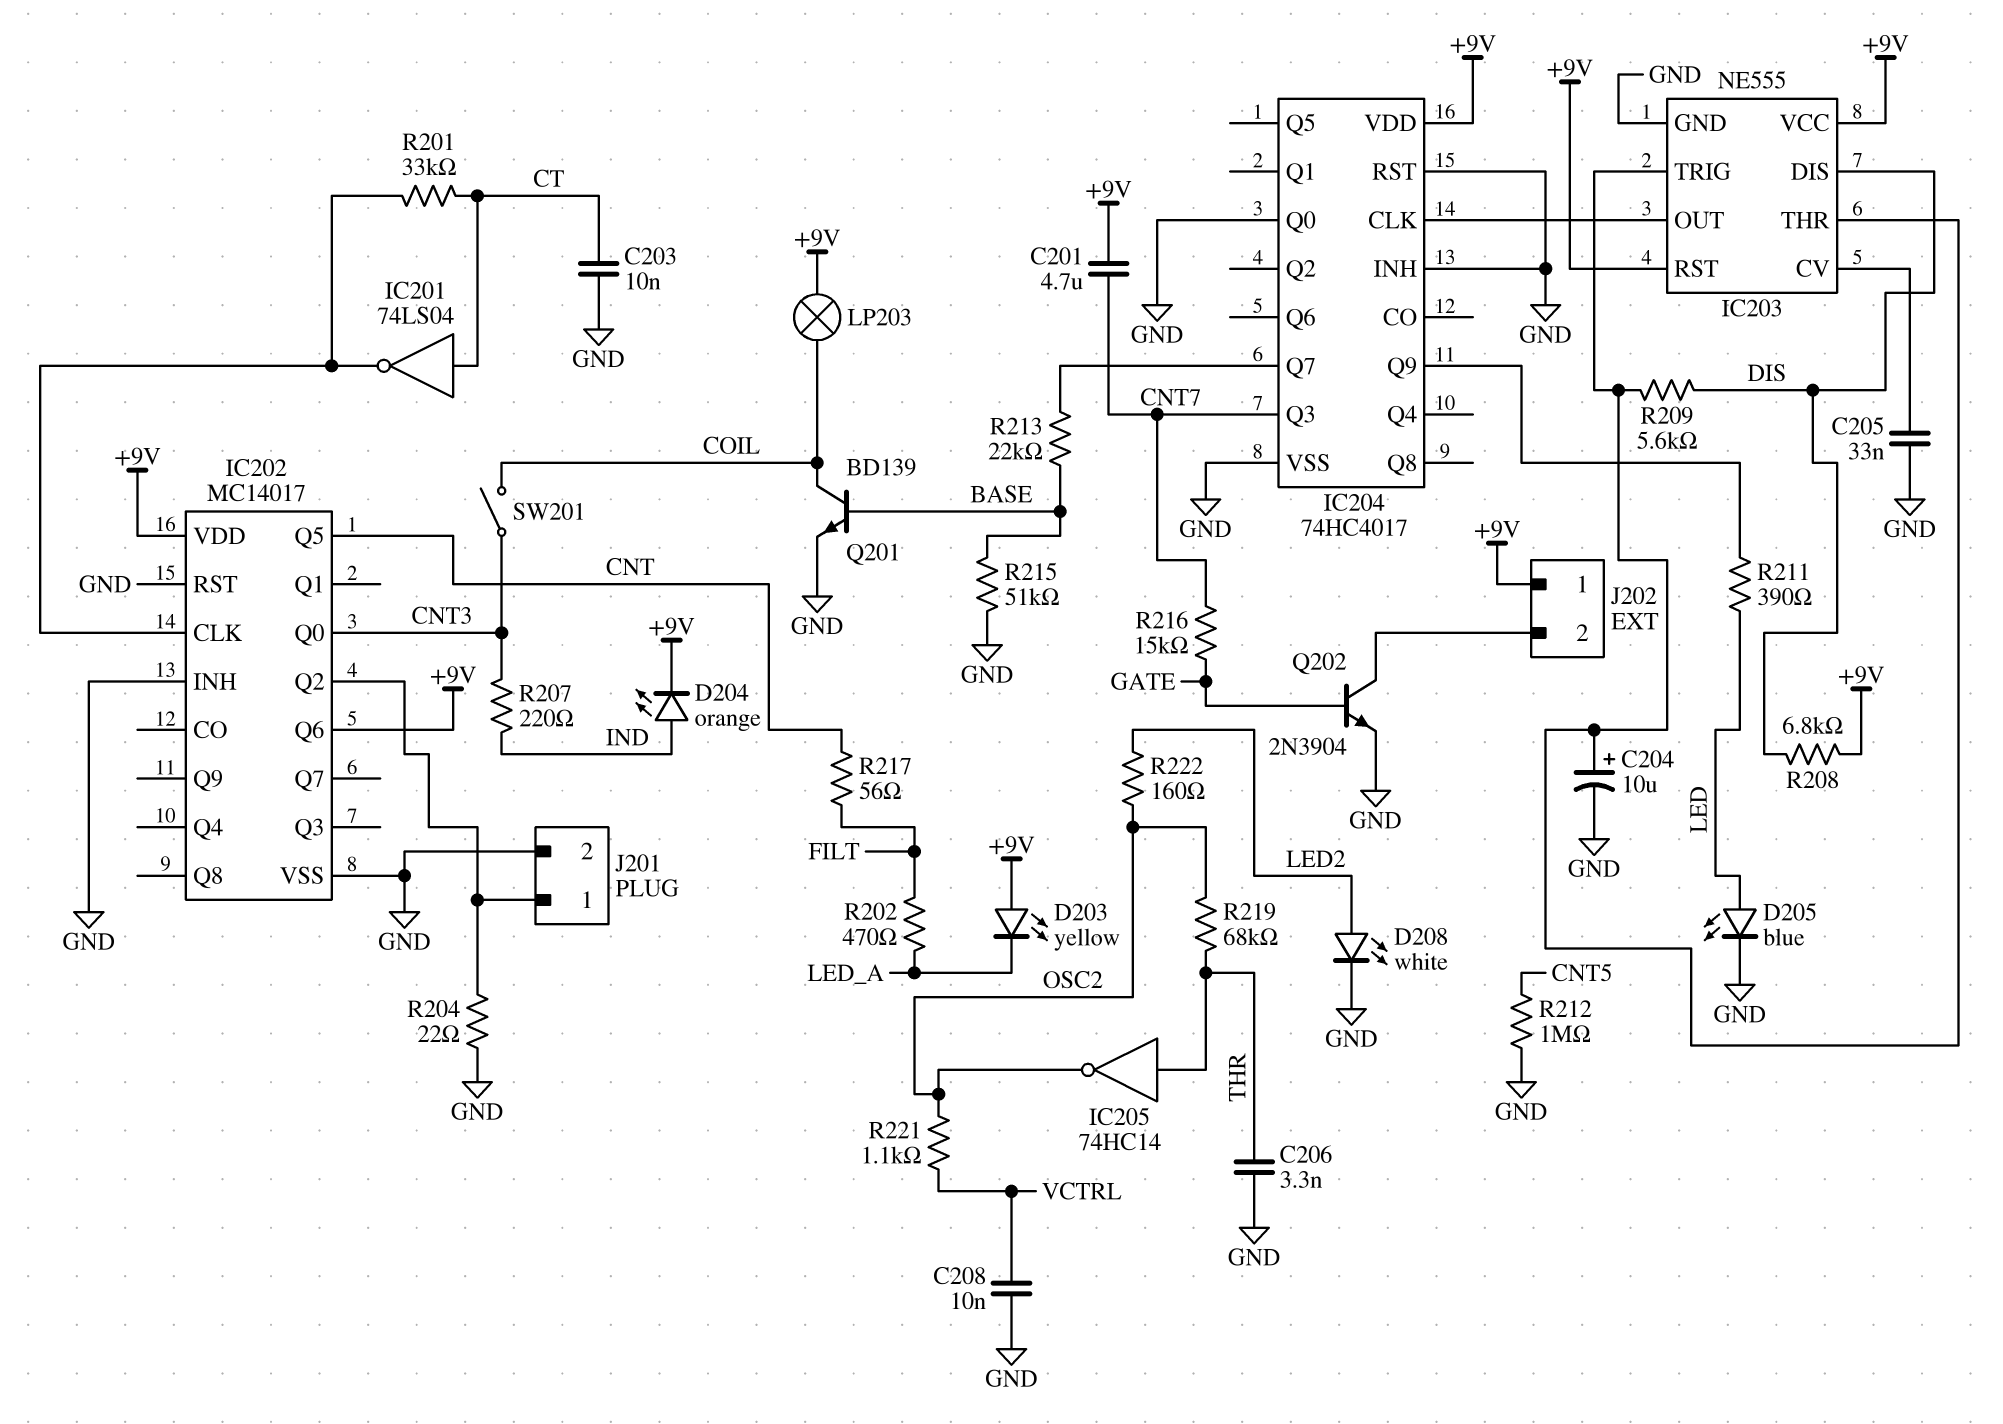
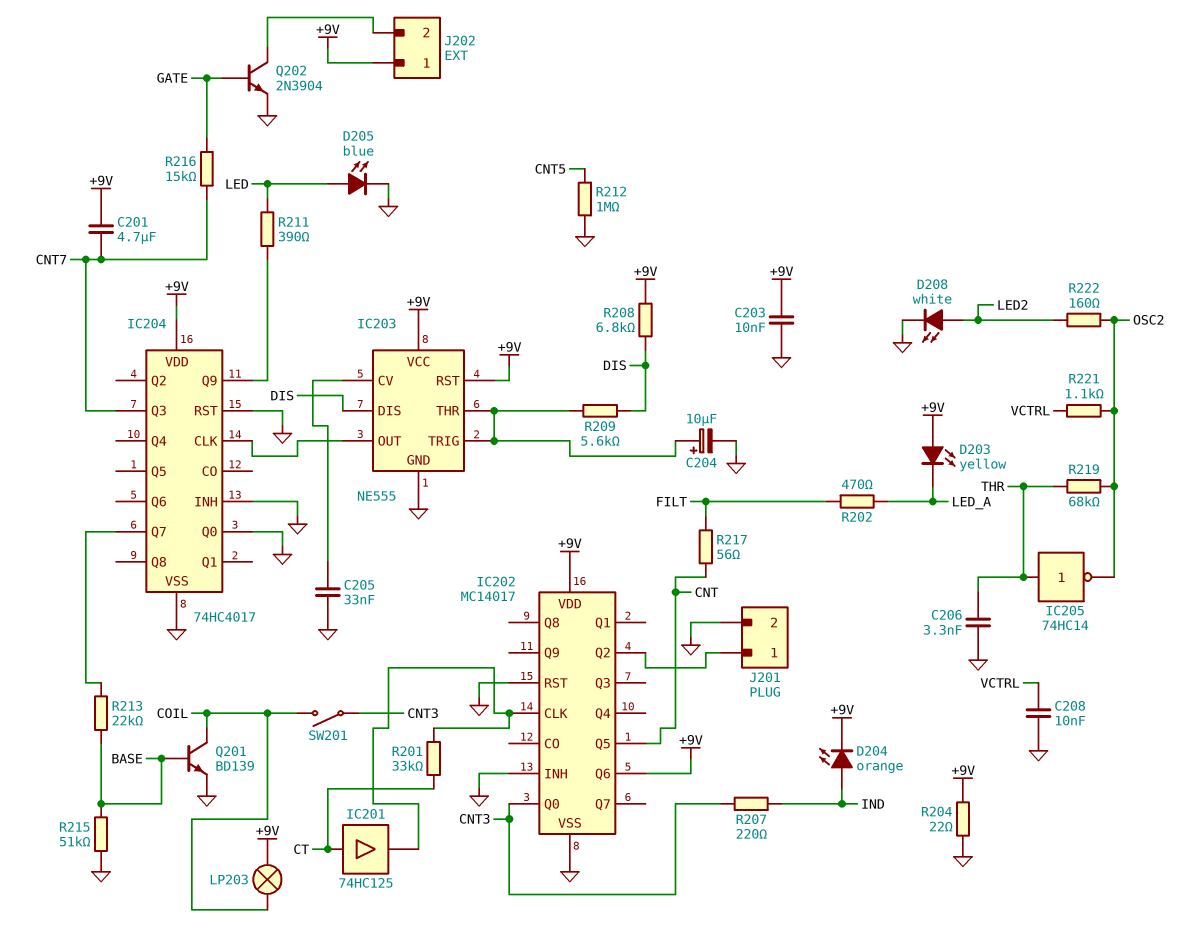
C203: 10nF (CT, GND) -> 10nF (+9V, GND)
IC201: NOT 74LS04 (in CT, out IC202/CLK) -> buffer 74HC125 (in CT, out IC202/CLK)
R204: 22 (GND, IC202/Q2) -> 22 (+9V, GND)

